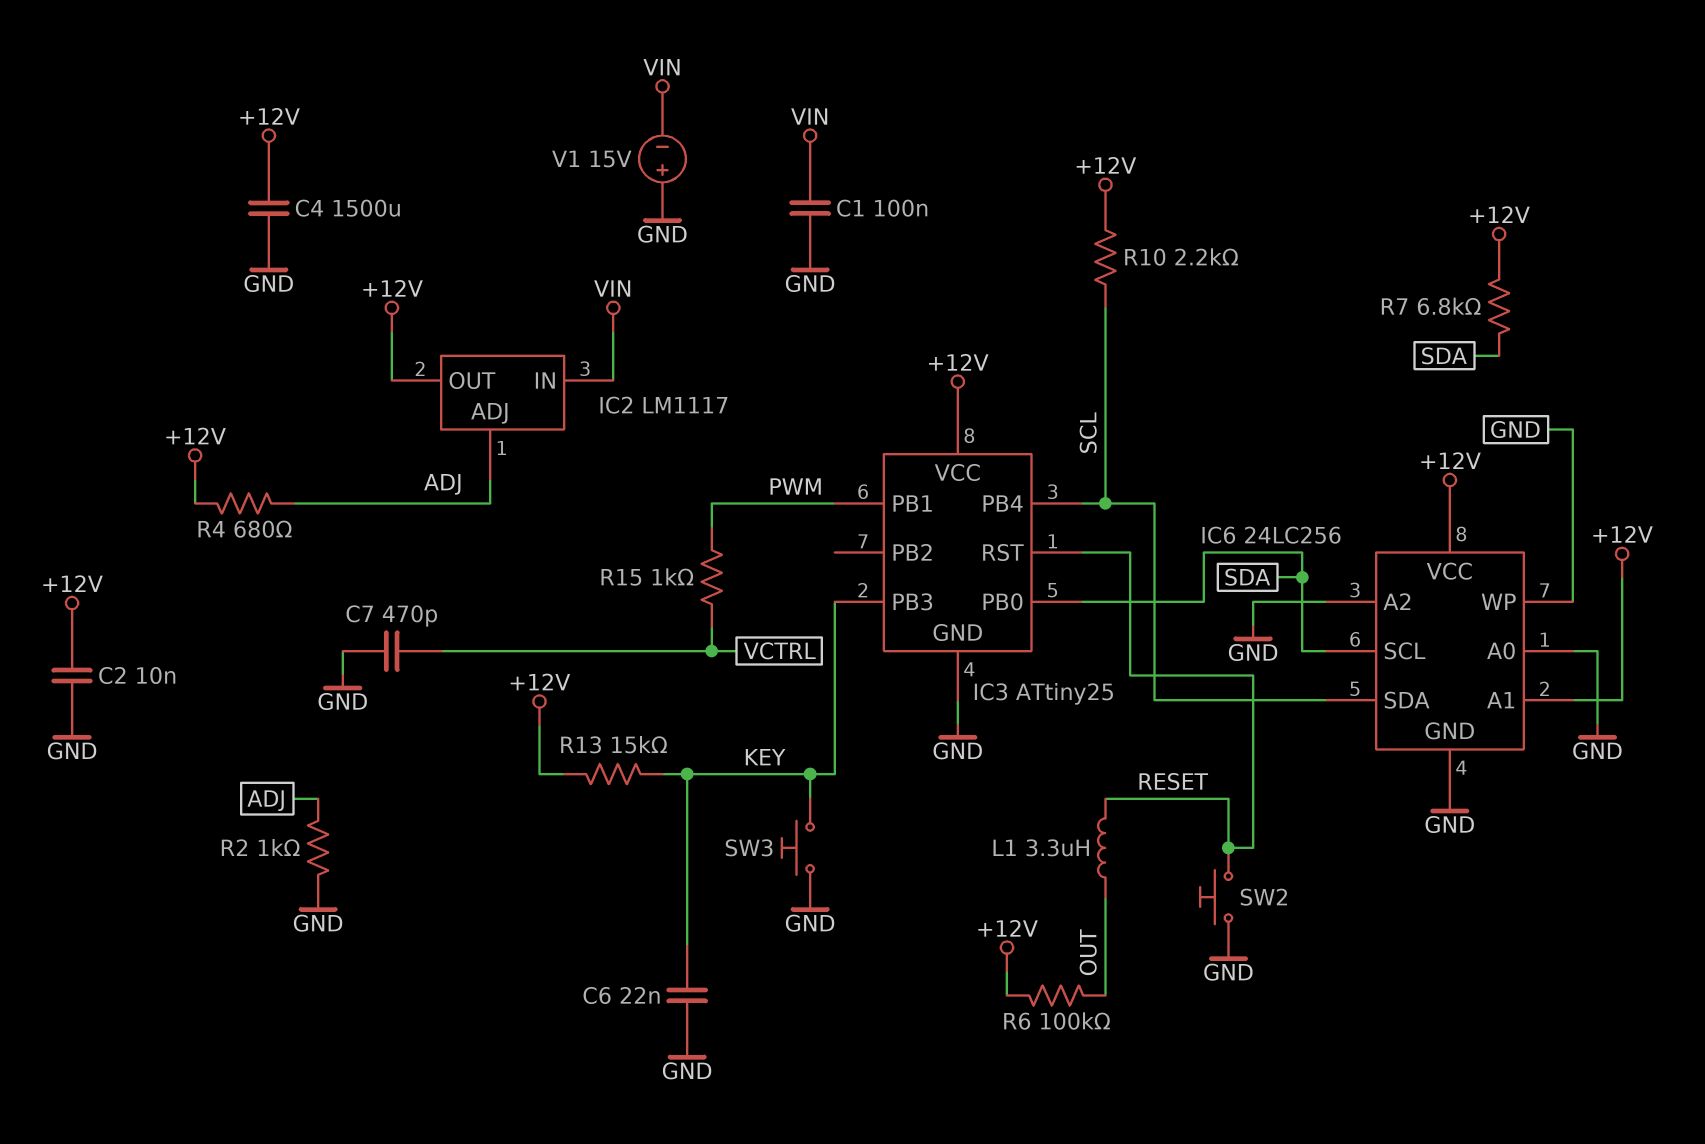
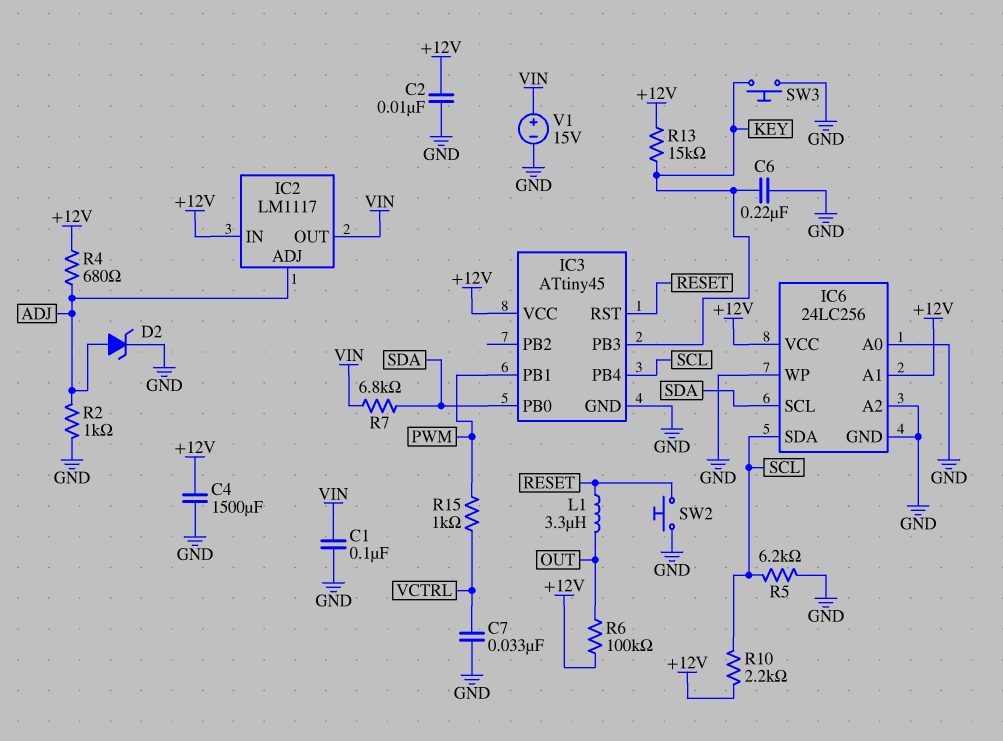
C6: 22nF (GND, KEY) -> 220nF (GND, KEY)
C7: 470pF (GND, VCTRL) -> 33nF (GND, VCTRL)
D2: none -> zener (A ADJ, K GND)
IC2 pin IN: VIN -> +12V
IC2 pin OUT: +12V -> VIN
IC3: ATtiny25 -> ATtiny45
R5: none -> 6.2k (GND, SCL)
R7: 6.8k (+12V, SDA) -> 6.8k (SDA, VIN)
V1: 15V (plus GND, minus VIN) -> 15V (plus VIN, minus GND)

